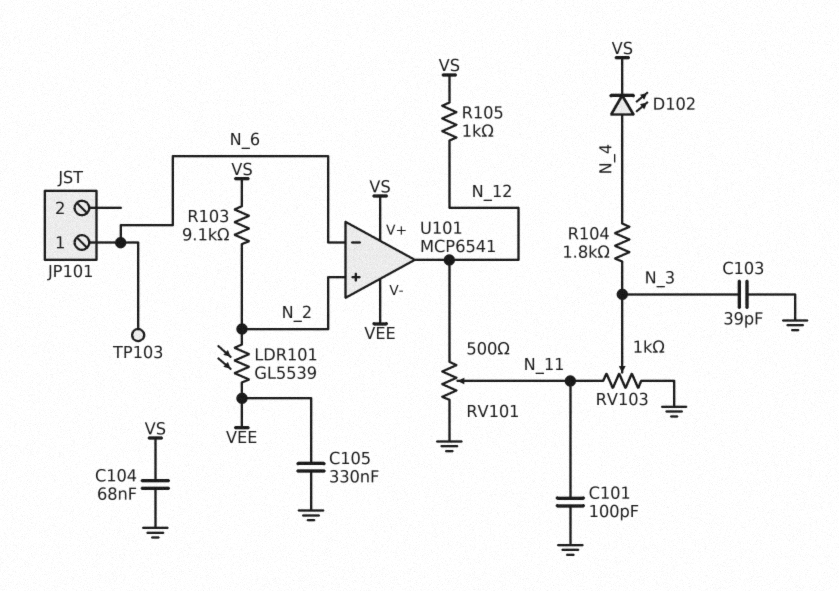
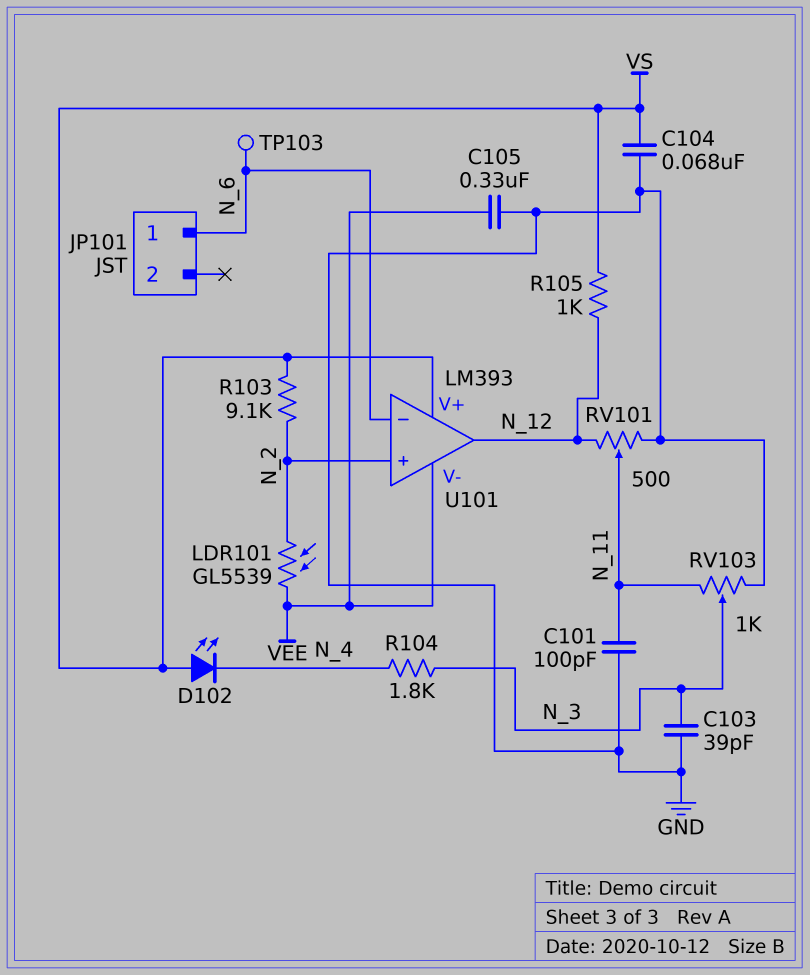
D102: LED (A N_4, K VS) -> LED (A VS, K N_4)
U101: MCP6541 -> LM393

